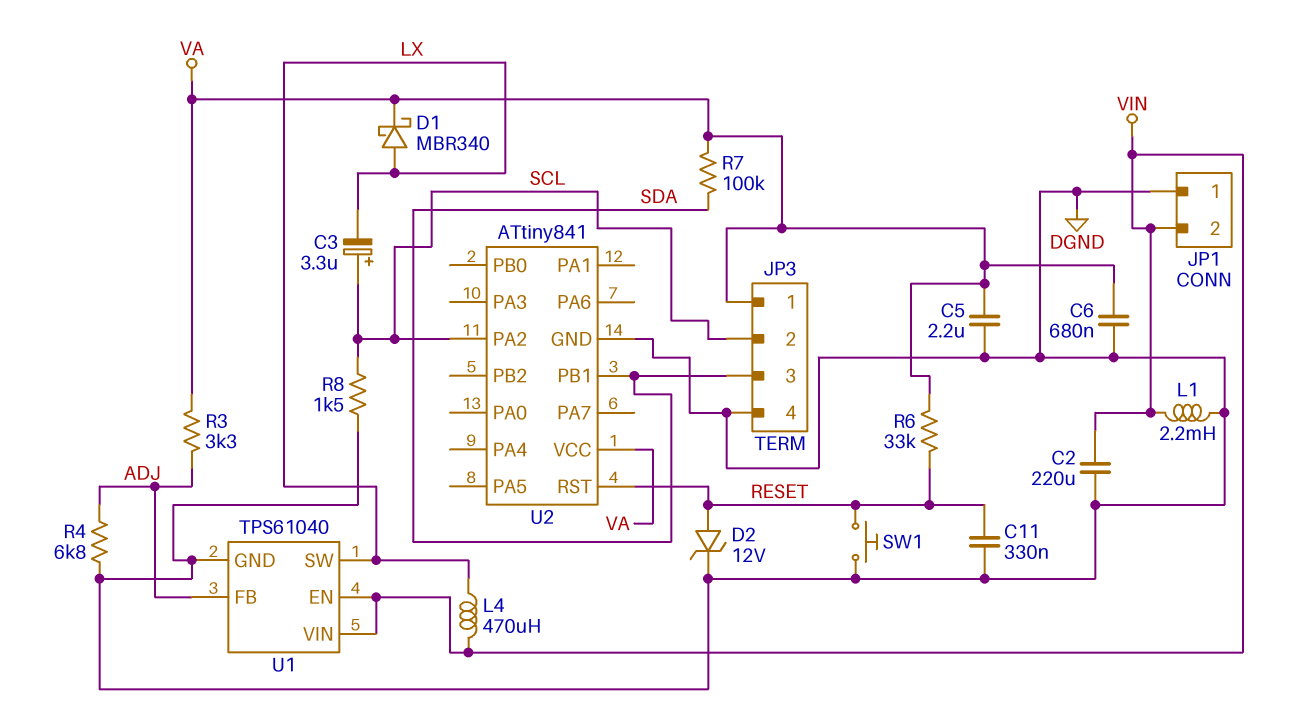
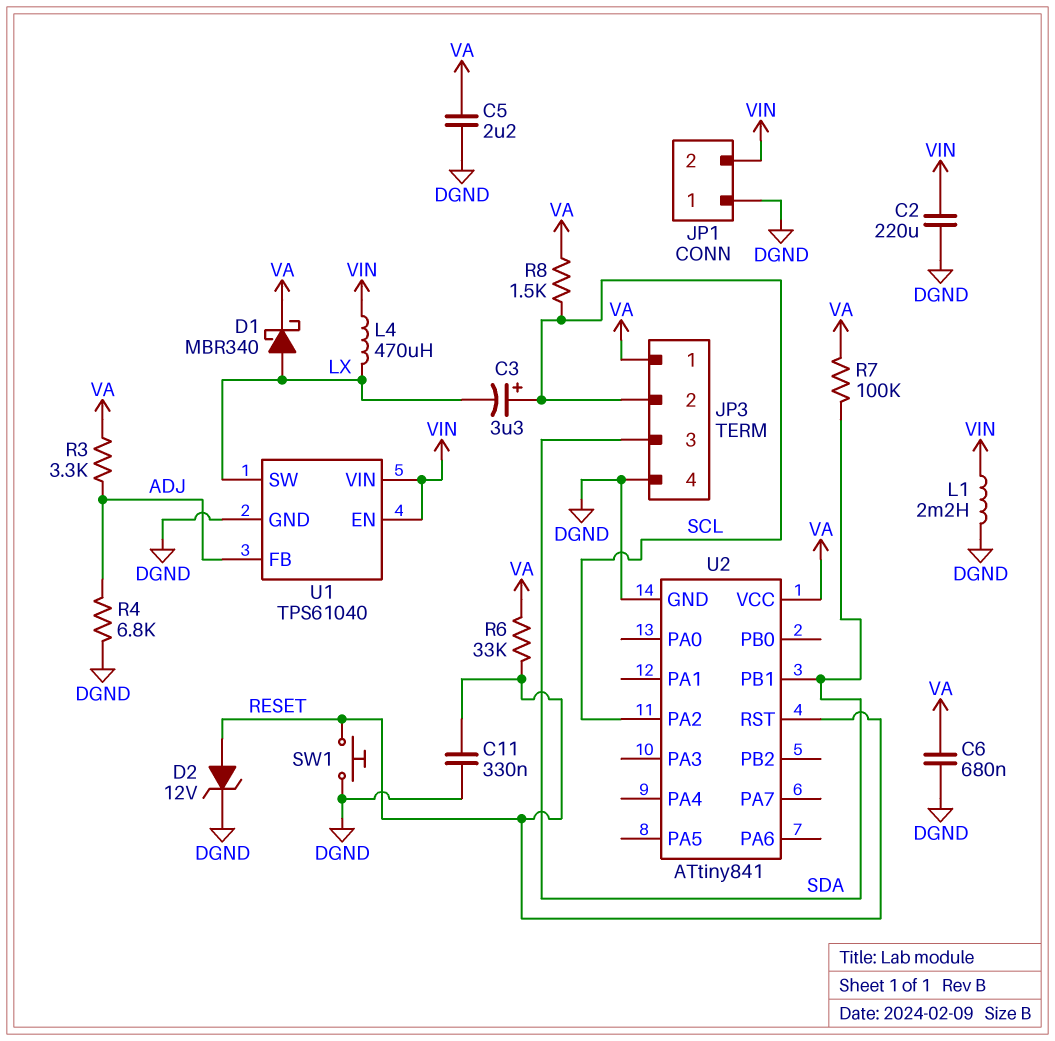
R8: 1.5k (DGND, SCL) -> 1.5k (SCL, VA)

